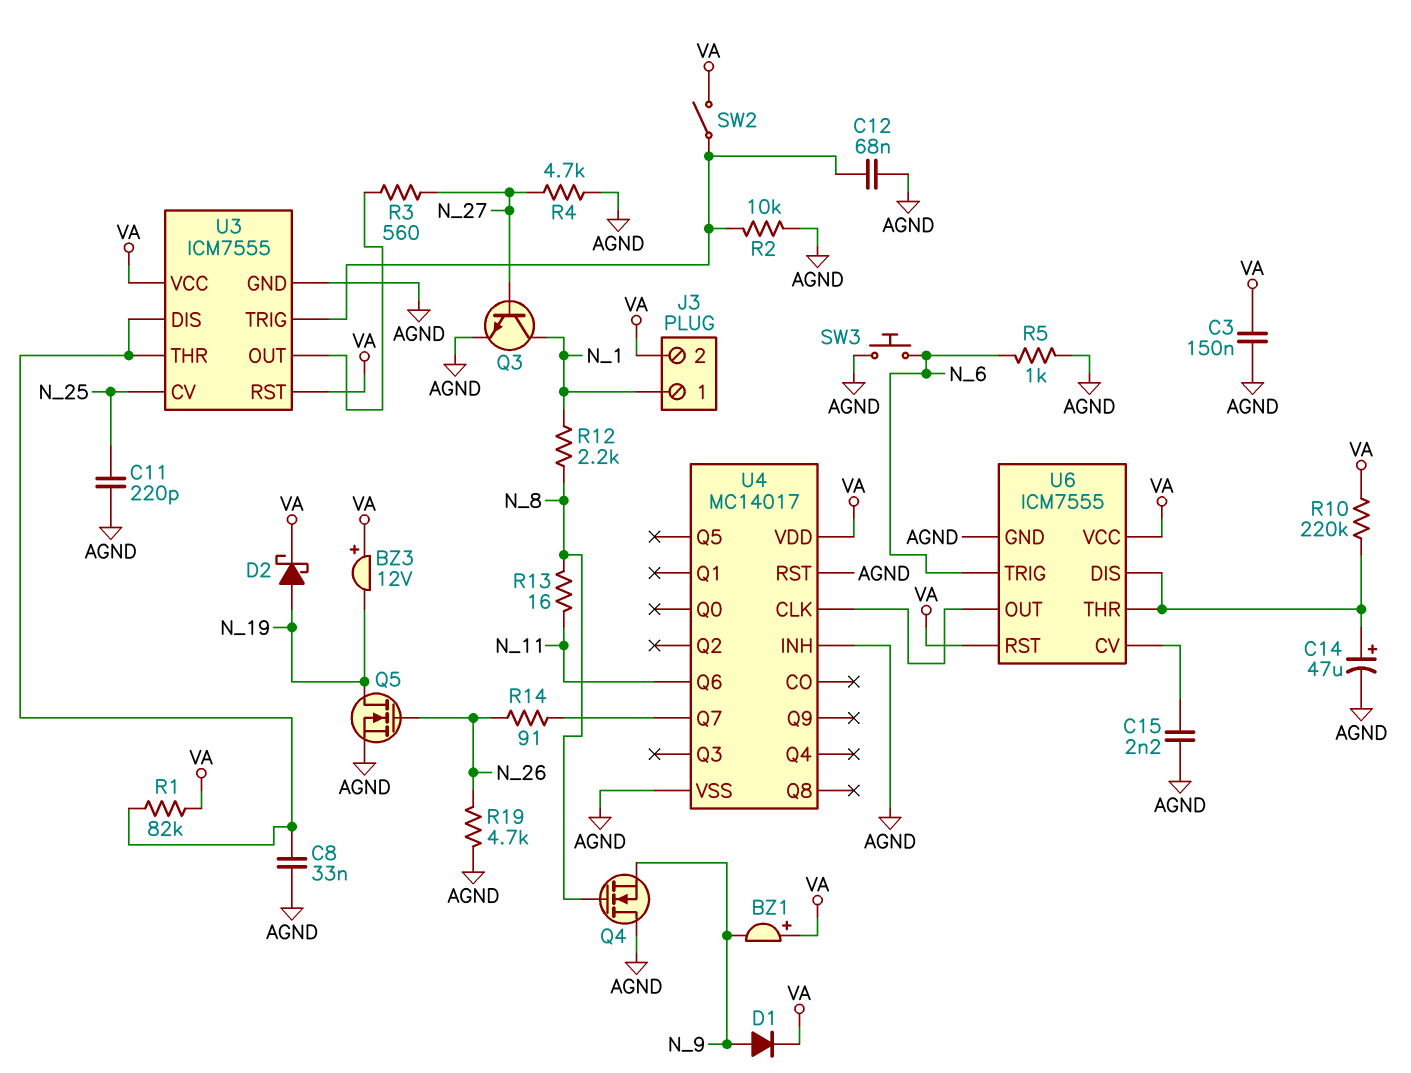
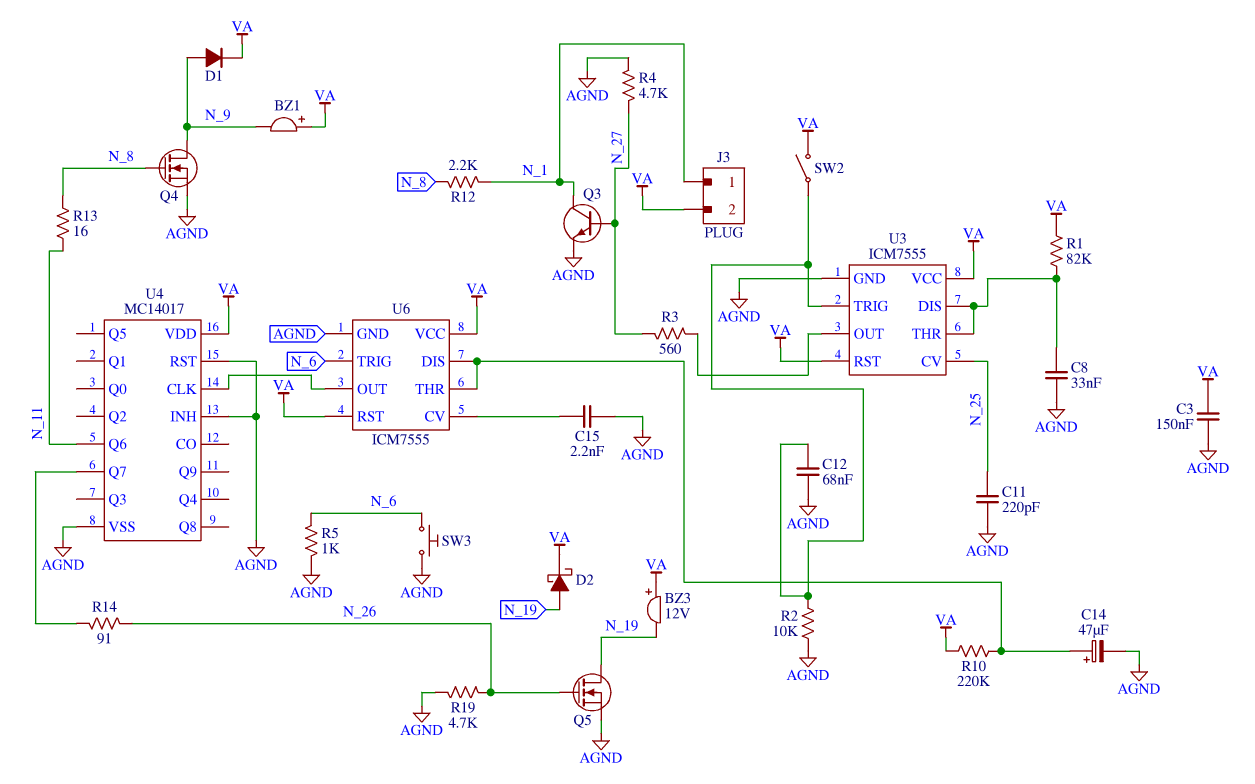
Q4: NMOS (G N_8, D AGND, S N_9) -> NMOS (G N_8, D N_9, S AGND)

